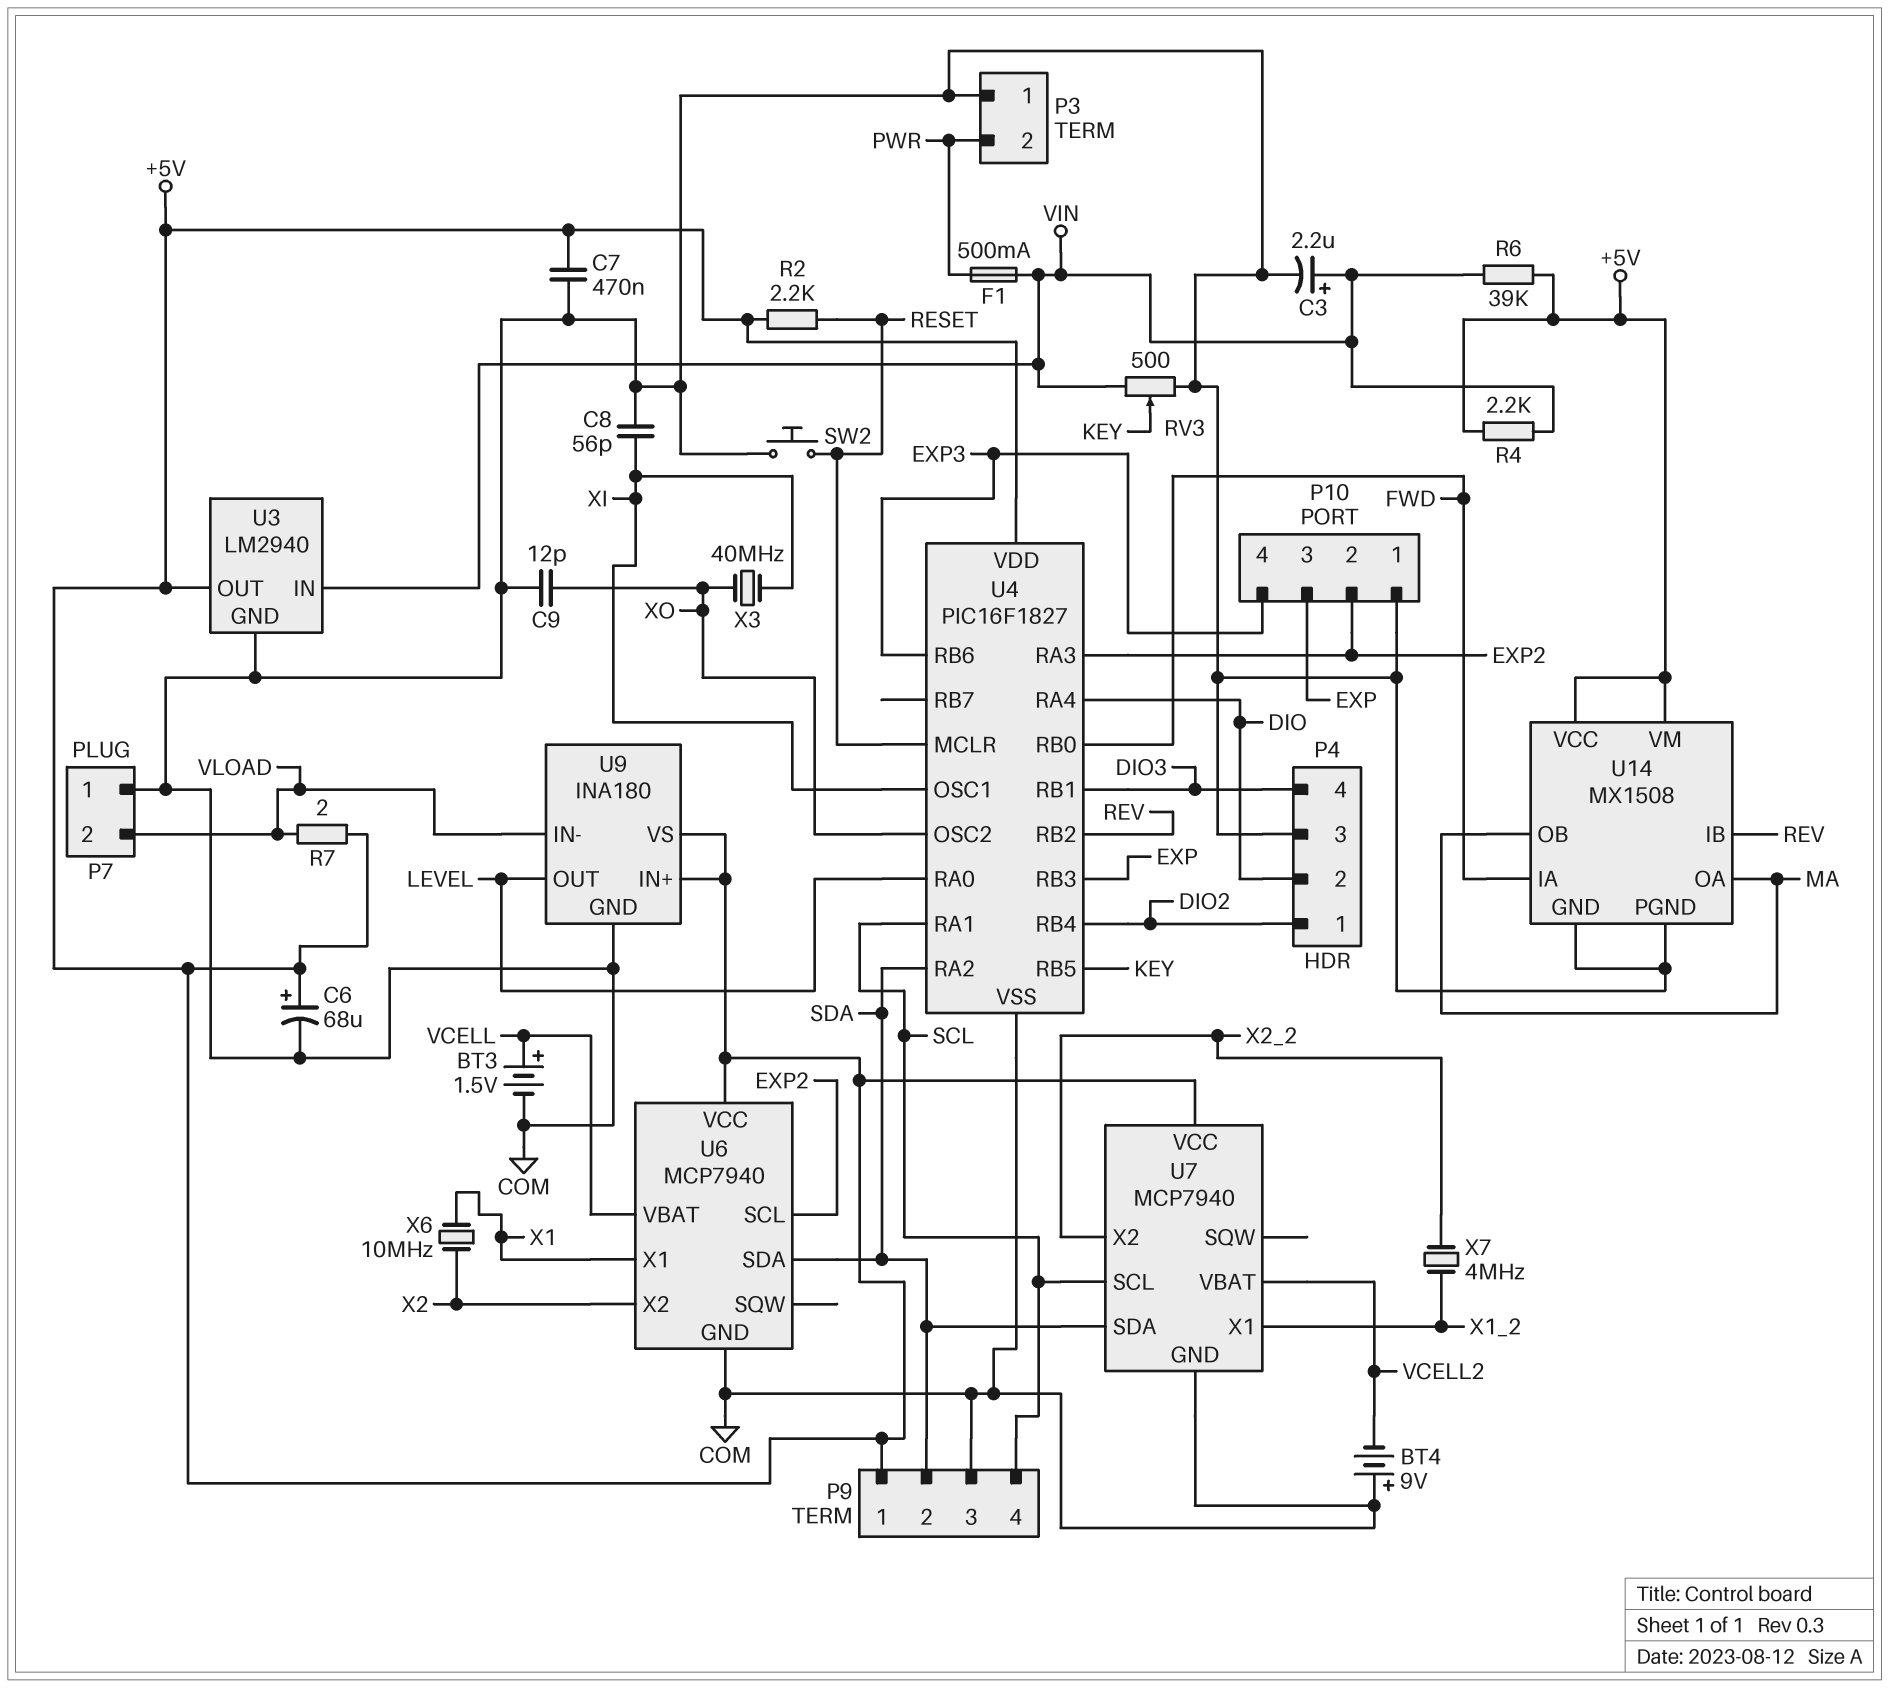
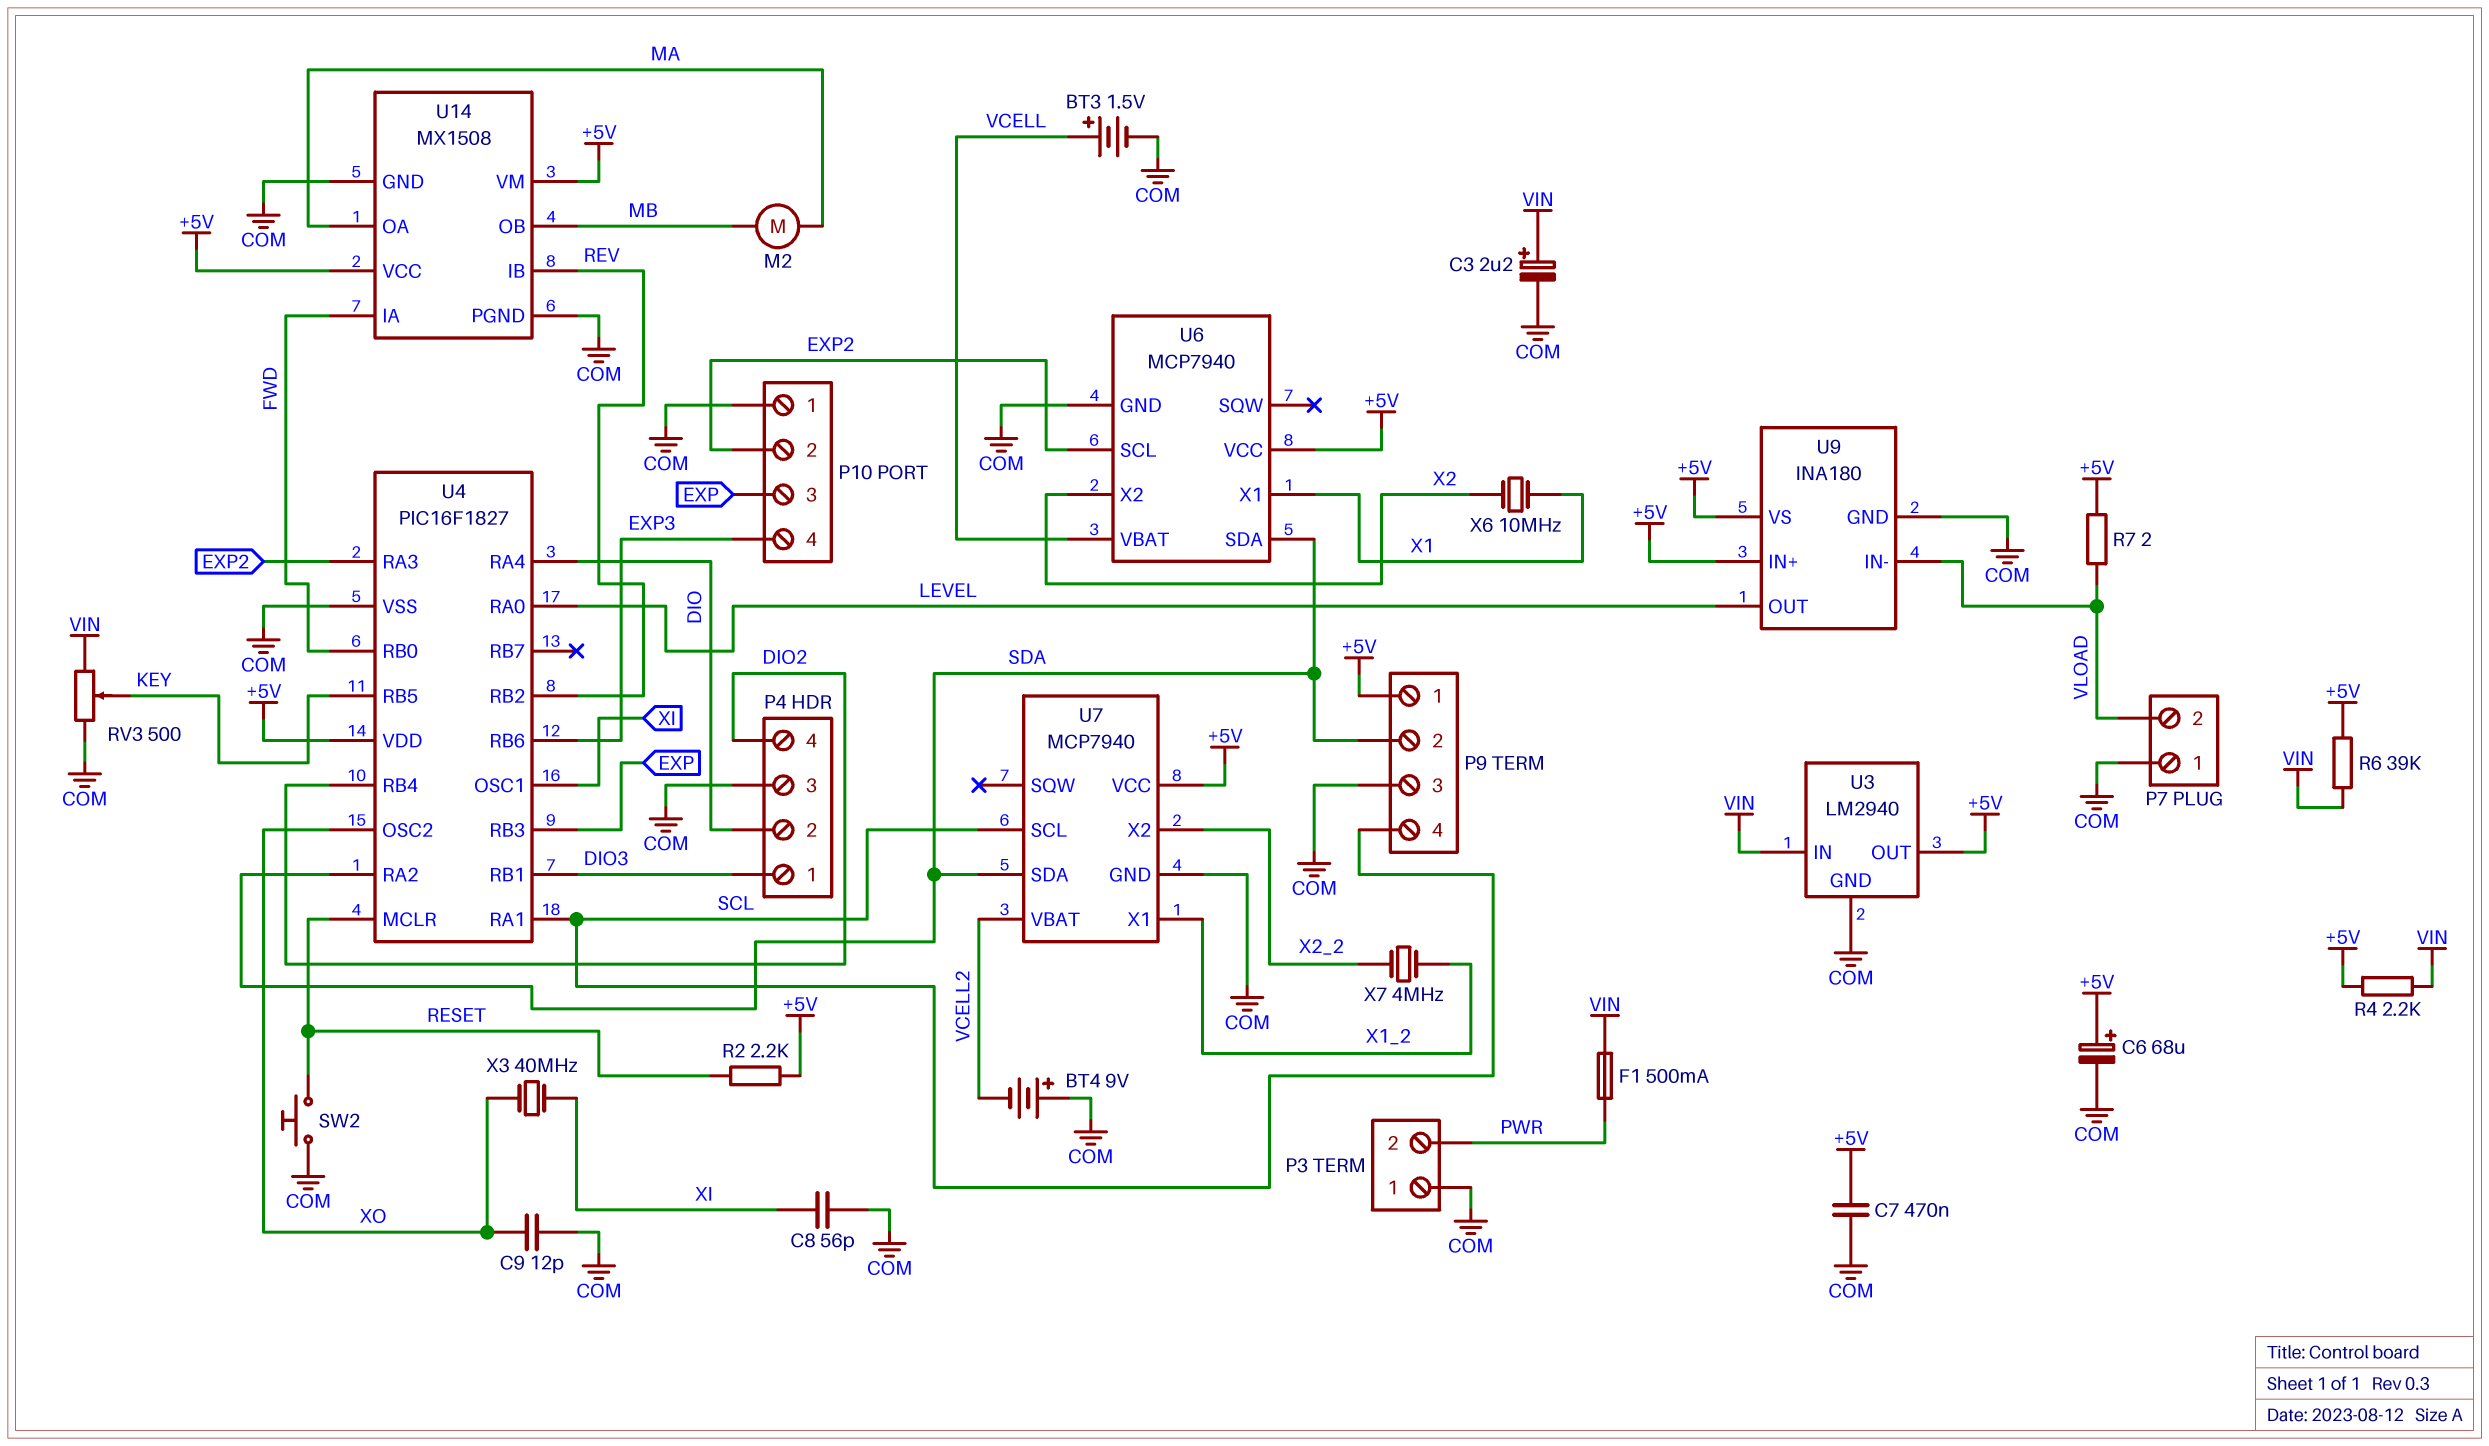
M2: none -> motor (MA, MB)
P4 pin 1: DIO2 -> DIO3
P4 pin 4: DIO3 -> DIO2
U14 pin OB: MA -> MB

